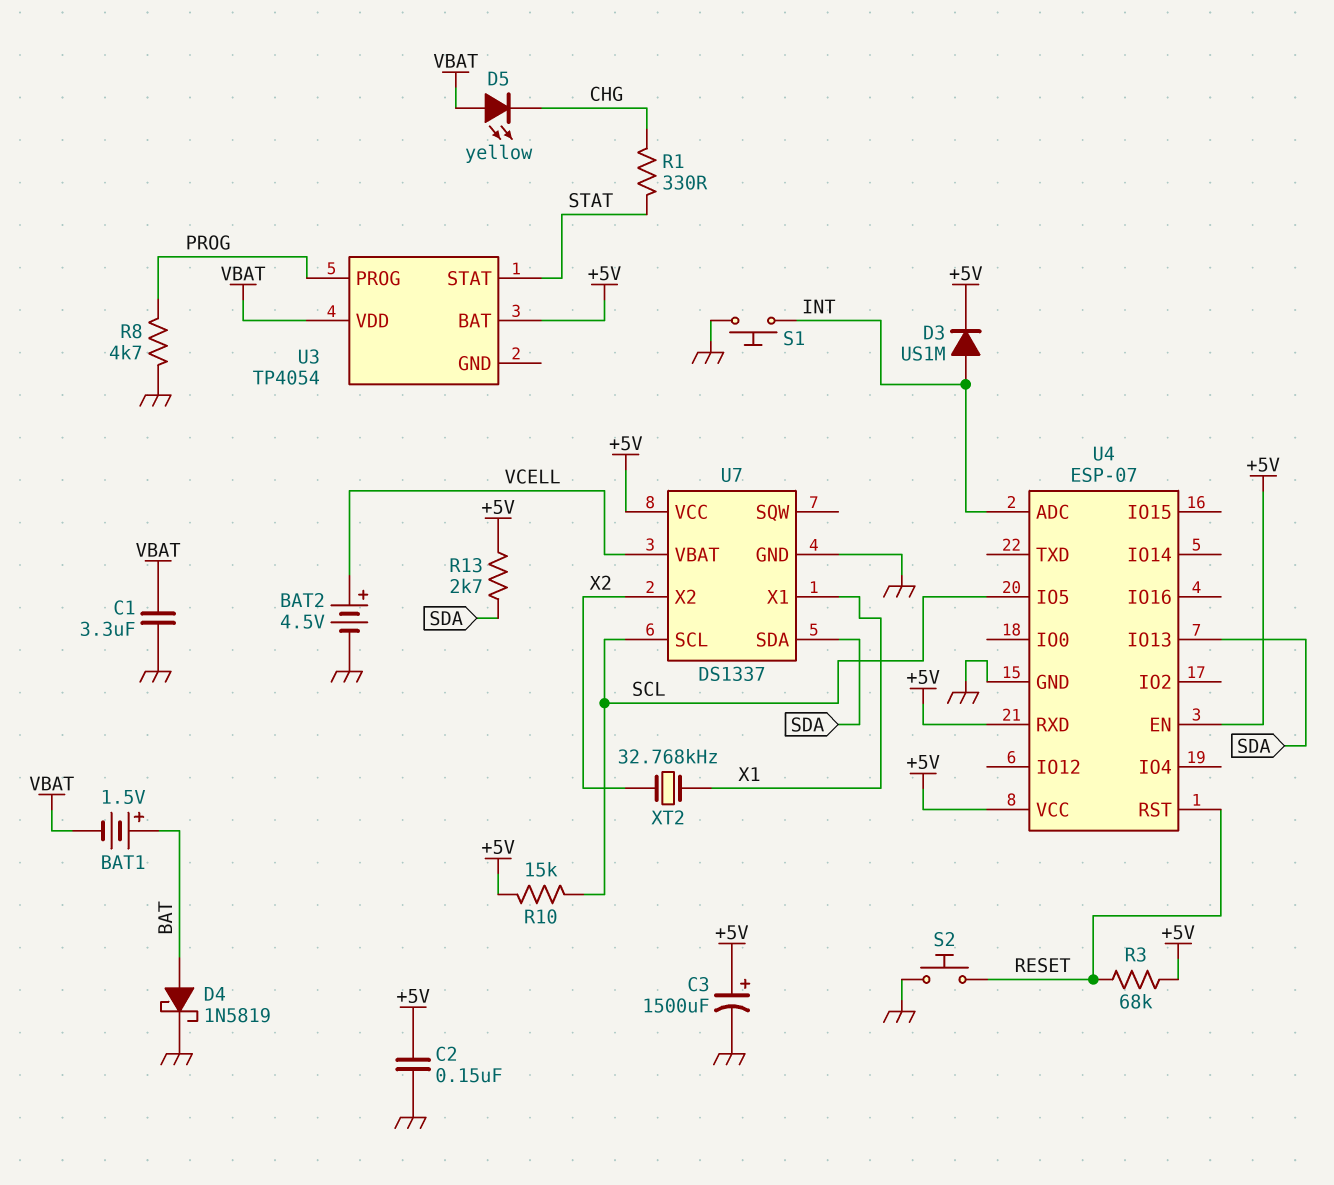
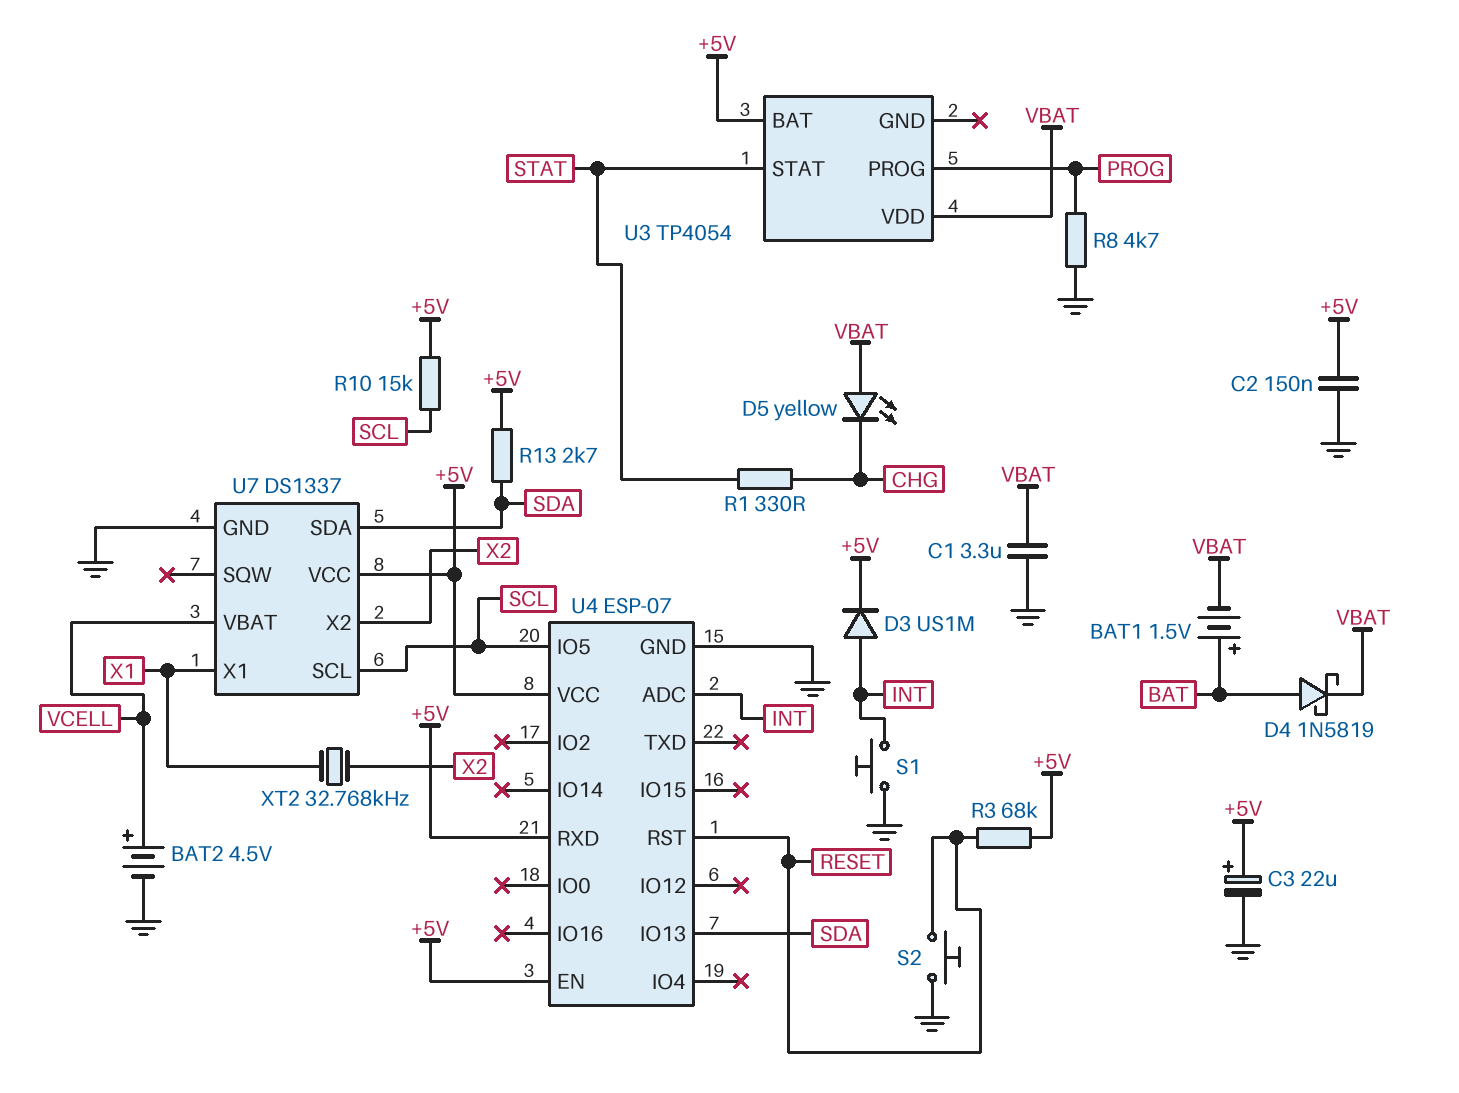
C3: 1500uF (plus +5V, minus GND) -> 22uF (plus +5V, minus GND)
D4: schottky 1N5819 (A BAT, K GND) -> schottky 1N5819 (A BAT, K VBAT)

